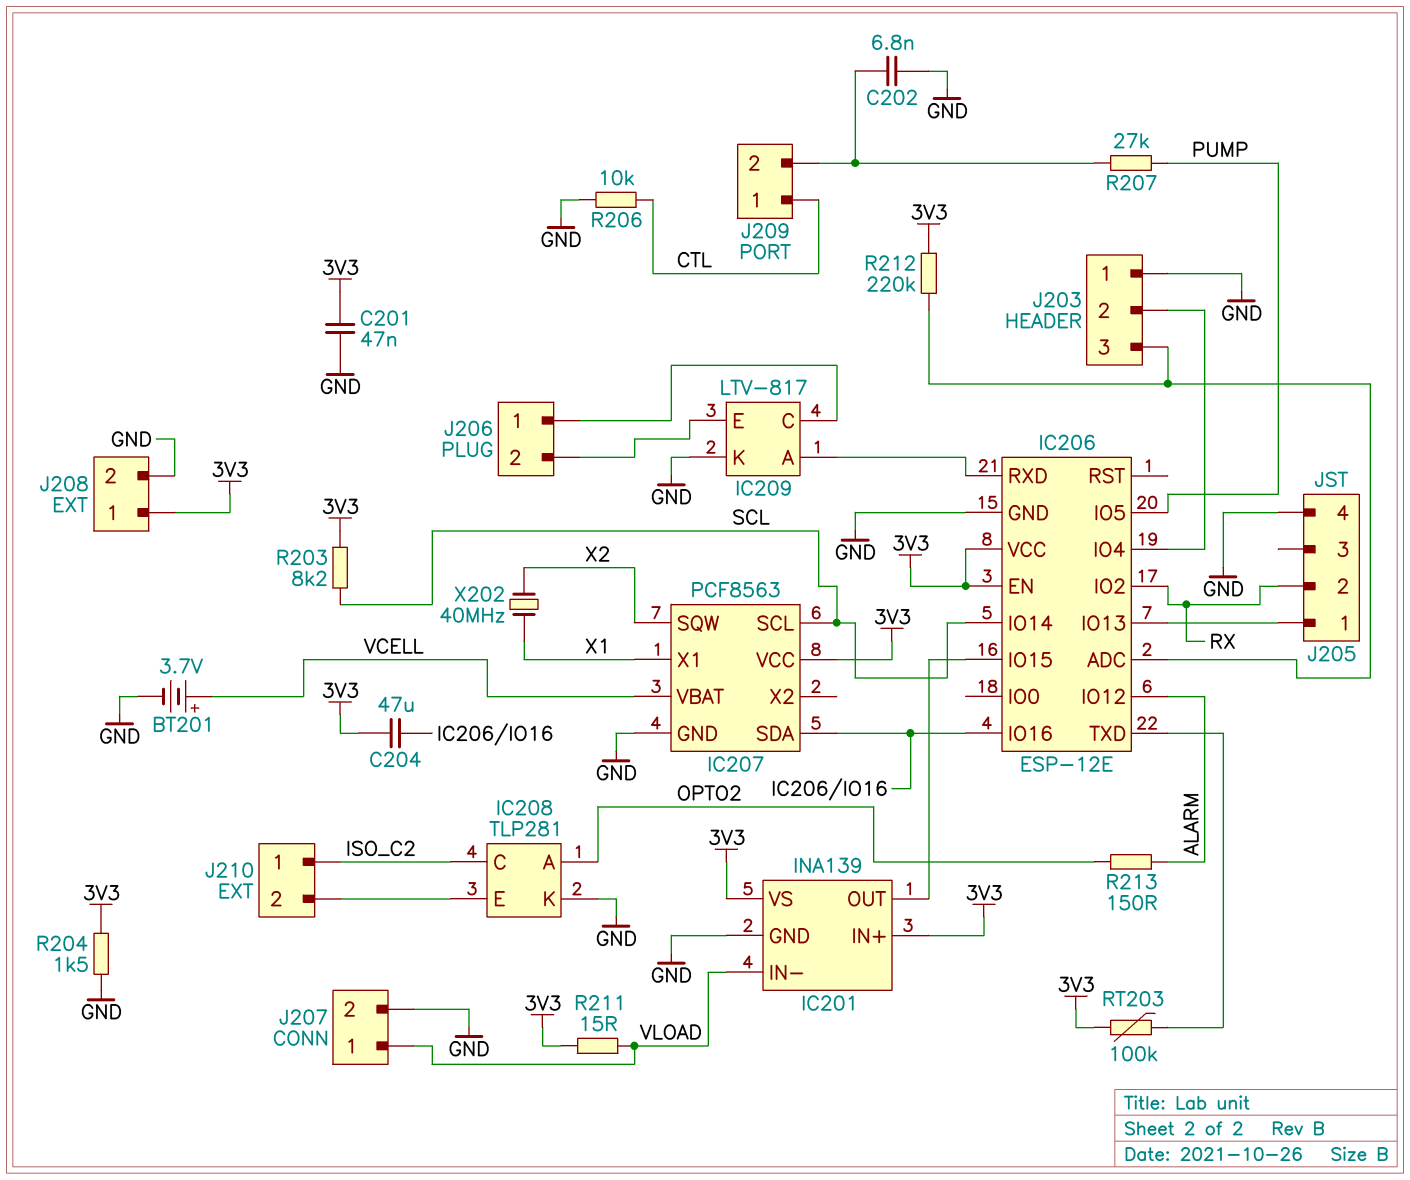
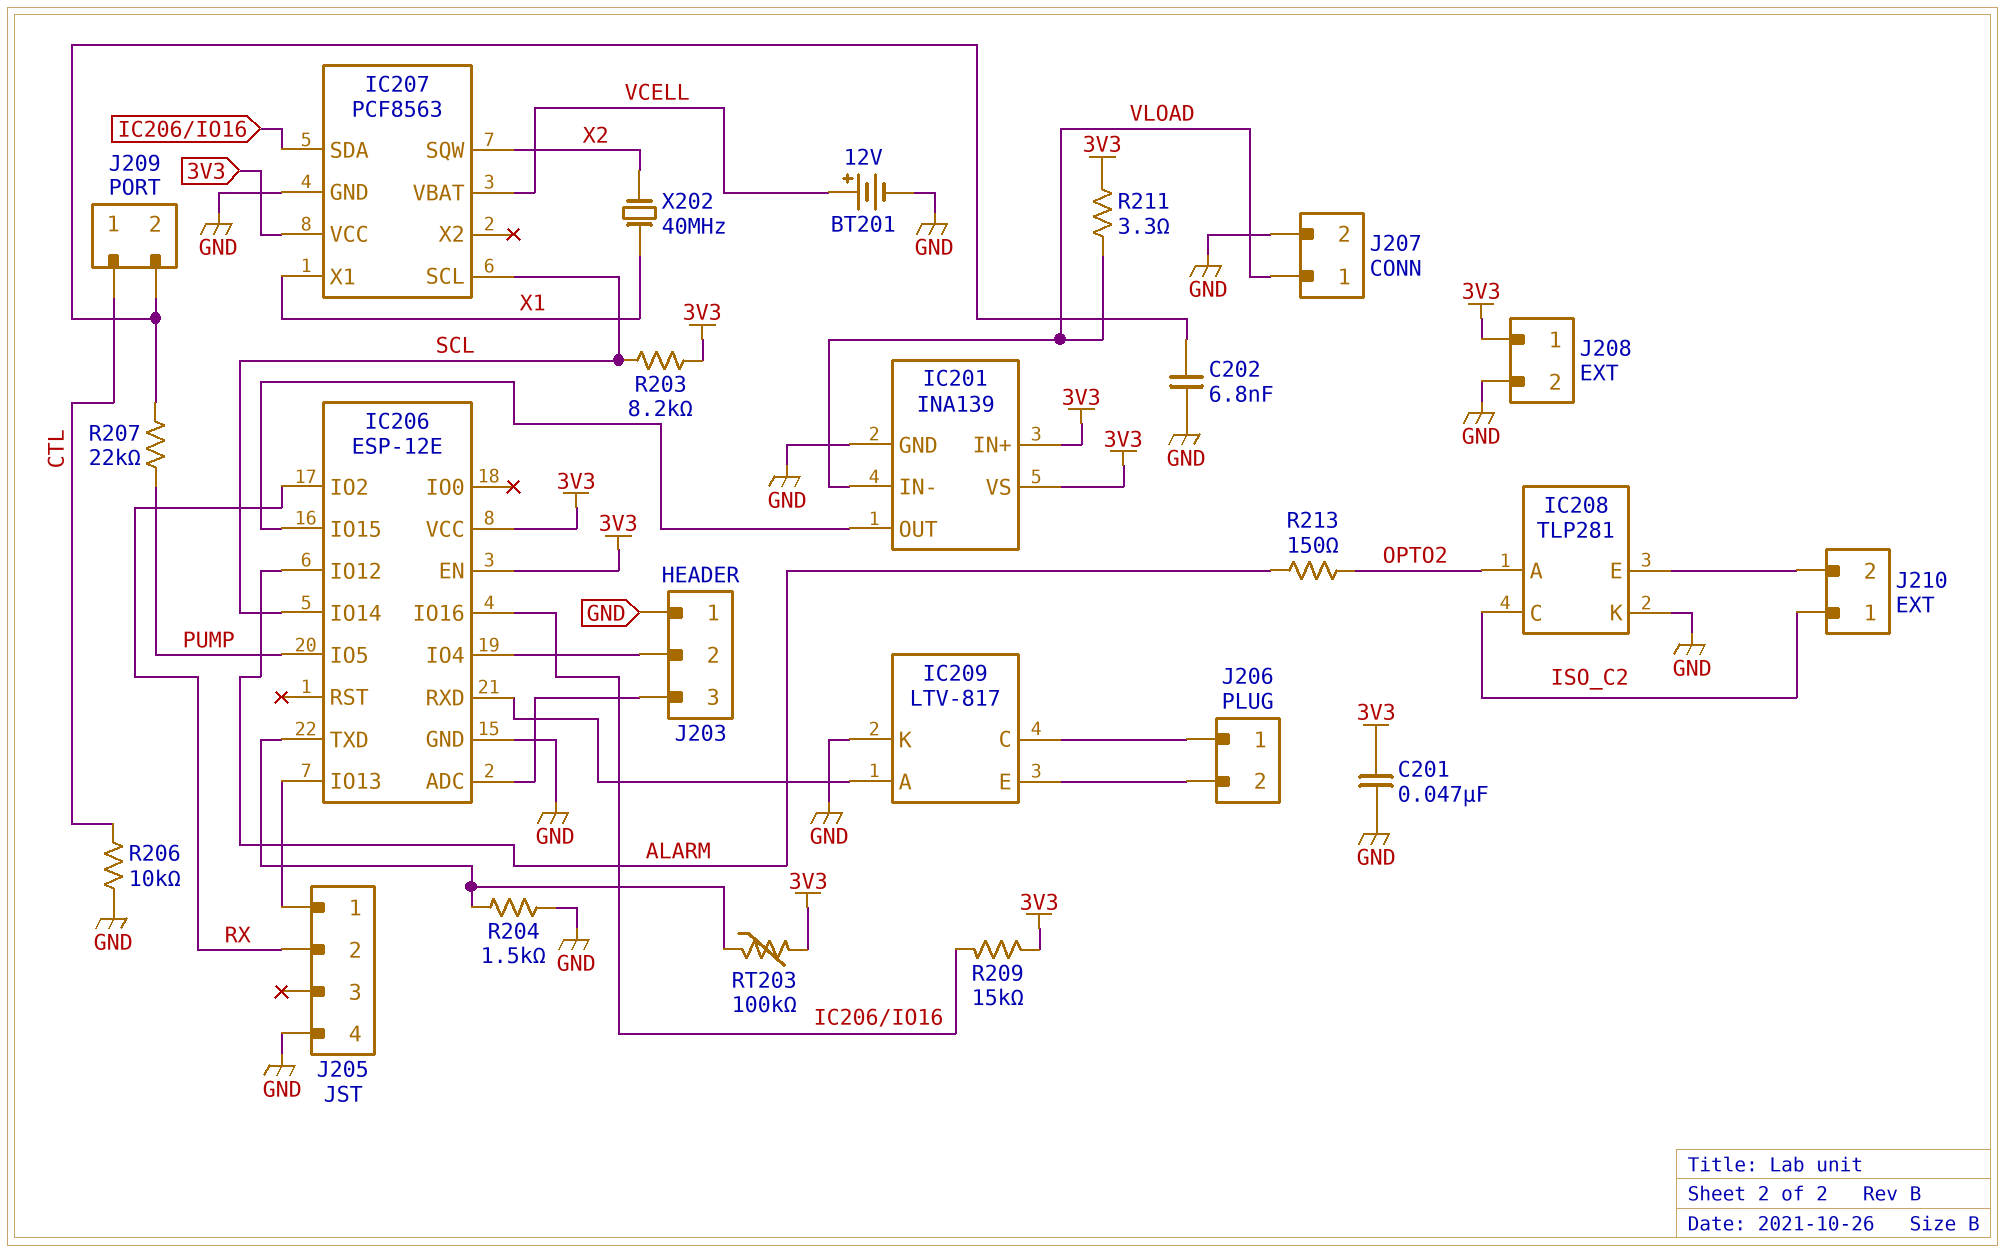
BT201: 3.7V (plus VCELL, minus GND) -> 12V (plus VCELL, minus GND)
C204: 47uF (3V3, IC206/IO16) -> none
R204: 1.5k (3V3, GND) -> 1.5k (GND, IC206/TXD)
R207: 27k (J209/2, PUMP) -> 22k (J209/2, PUMP)
R209: none -> 15k (3V3, IC206/IO16)
R211: 15 (3V3, VLOAD) -> 3.3 (3V3, VLOAD)
R212: 220k (3V3, IC206/ADC) -> none

